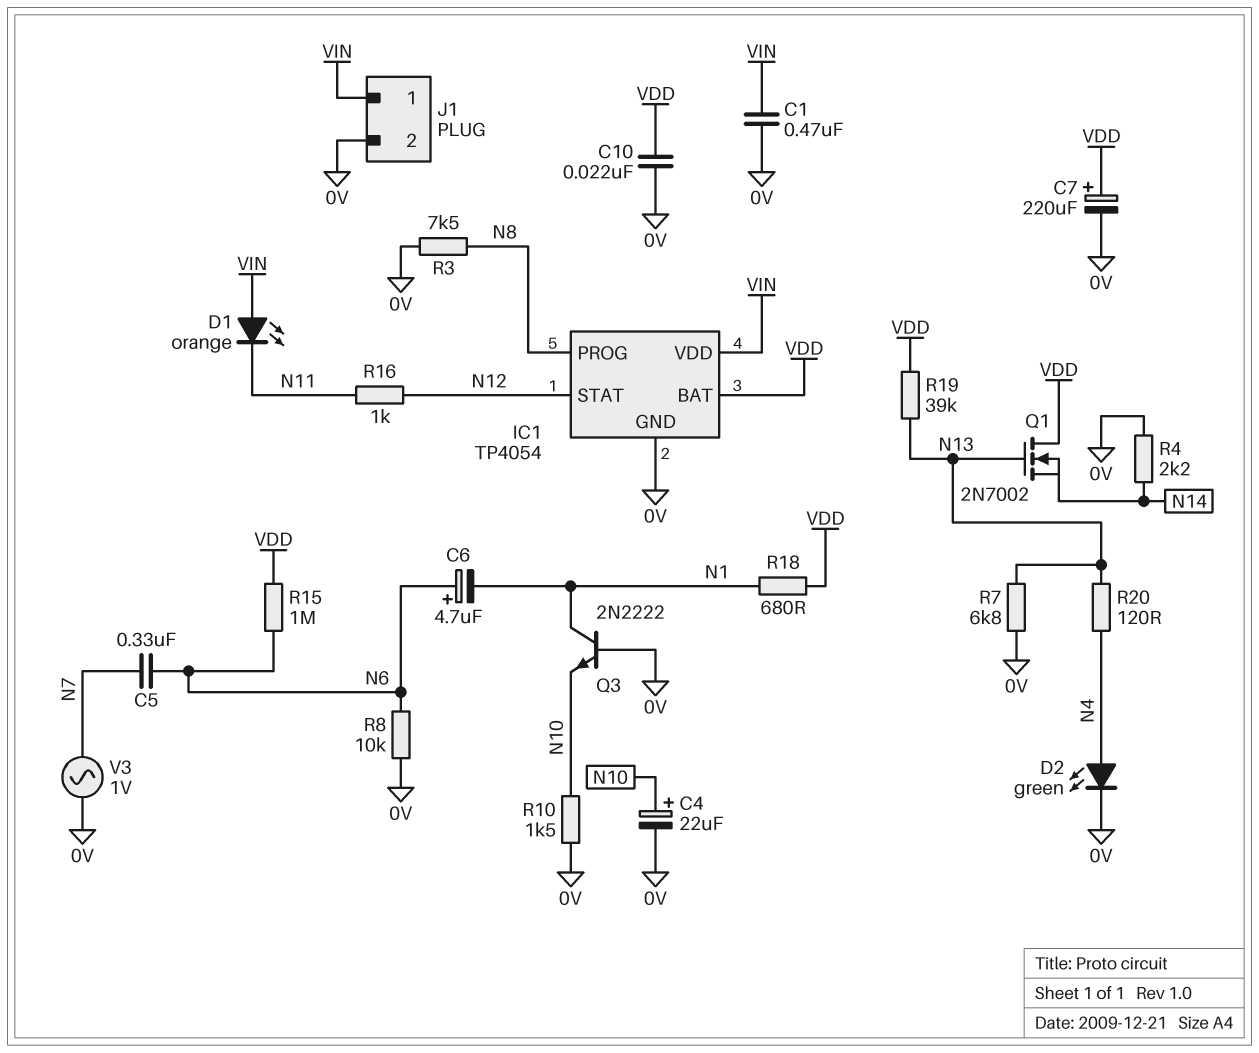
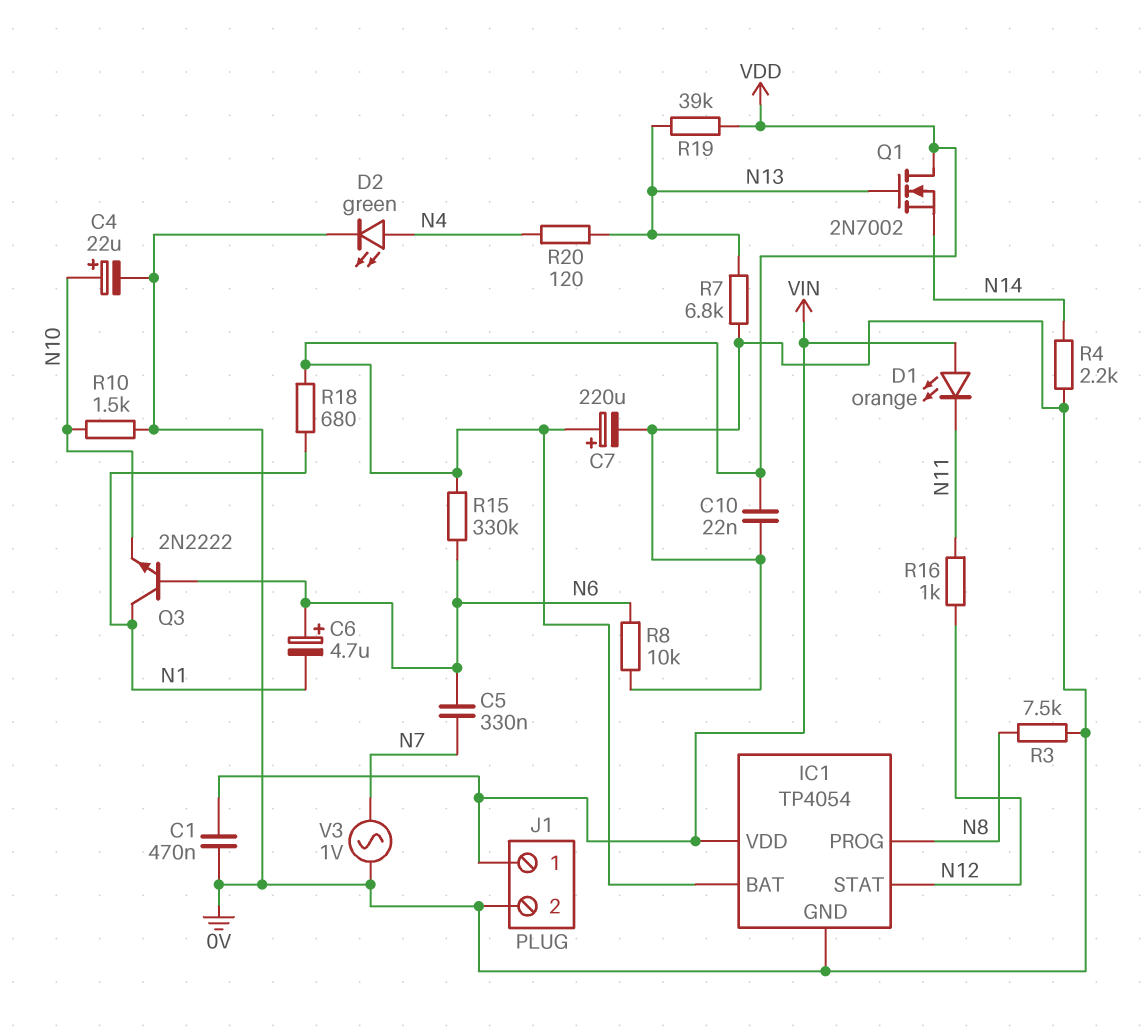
Q3: NPN 2N2222 (B 0V, C N1, E N10) -> NPN 2N2222 (B N6, C N1, E N10)
R15: 1M (N6, VDD) -> 330k (N6, VDD)

